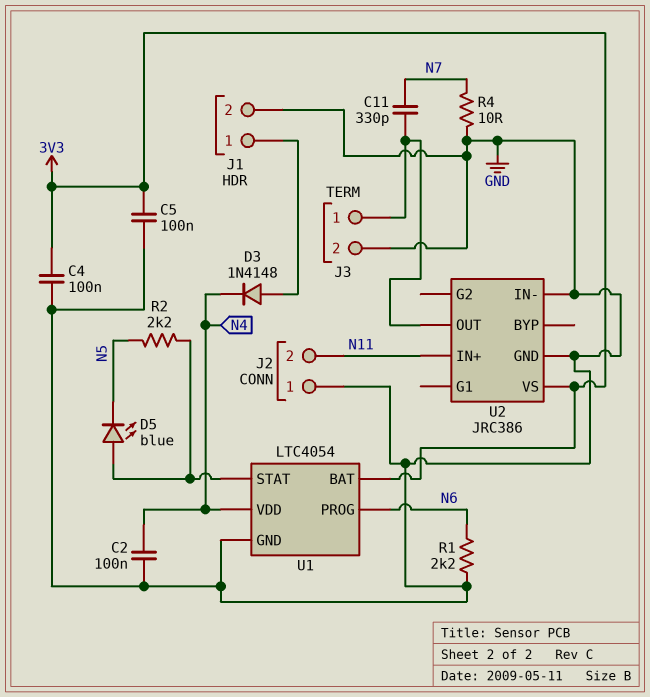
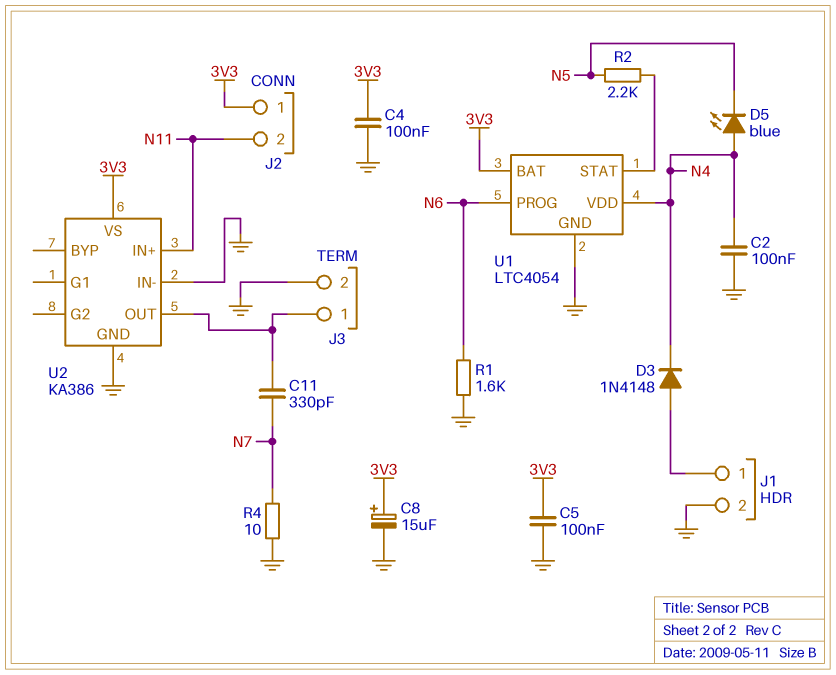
C8: none -> 15uF (plus 3V3, minus GND)
D5: LED blue (A U1/STAT, K N5) -> LED blue (A N4, K N5)
J2 pin 1: GND -> 3V3
R1: 2.2k (GND, N6) -> 1.6k (GND, N6)
U2: JRC386 -> KA386

